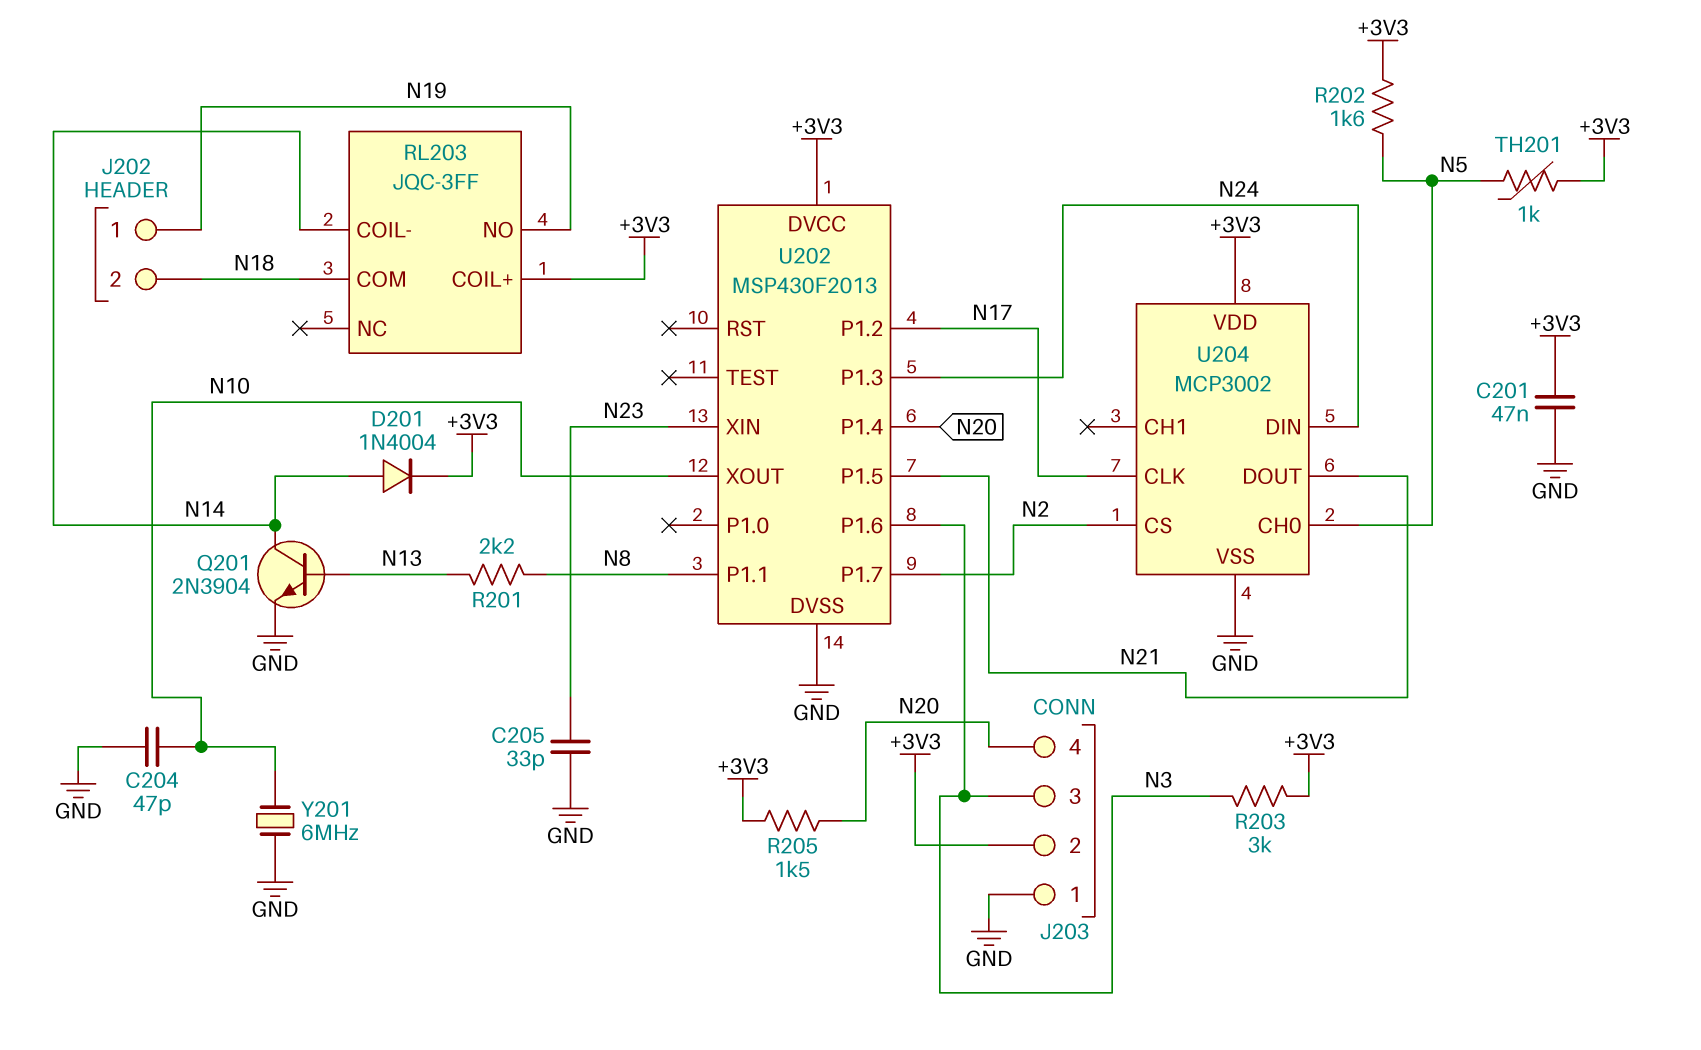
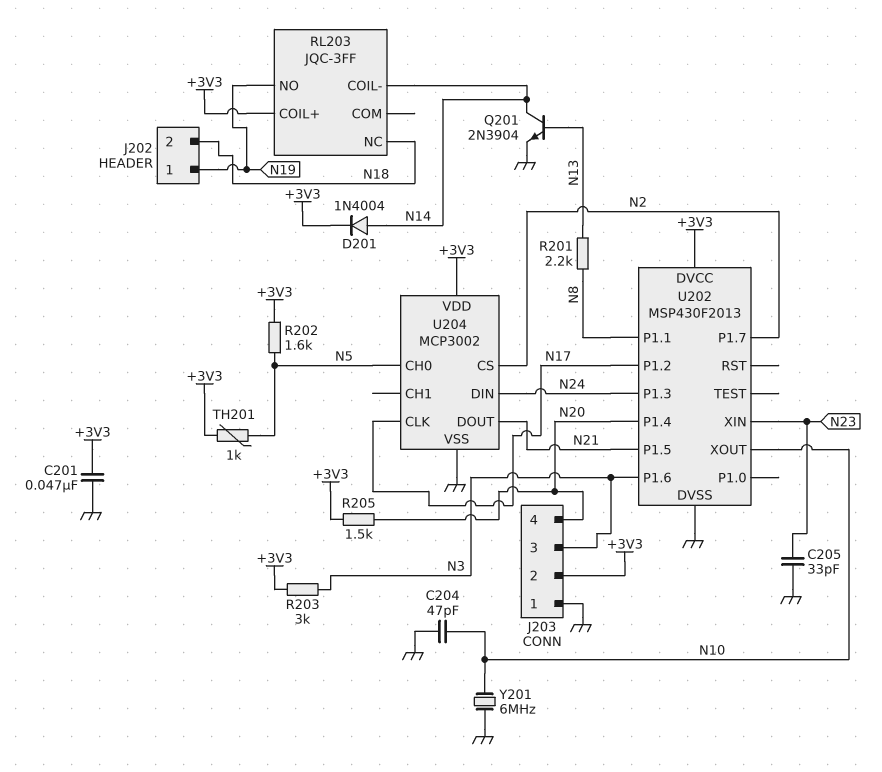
RL203 pin COM: N18 -> none
RL203 pin NC: none -> N18

